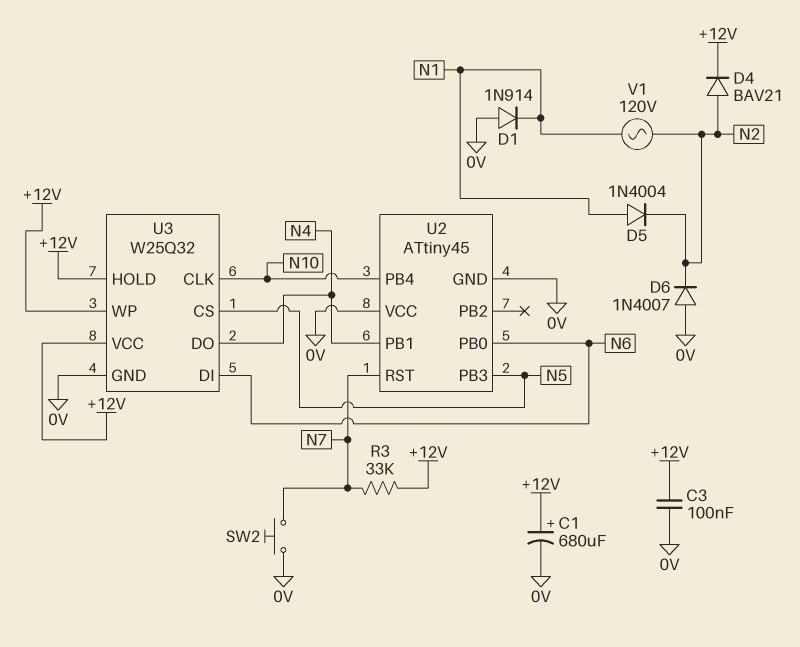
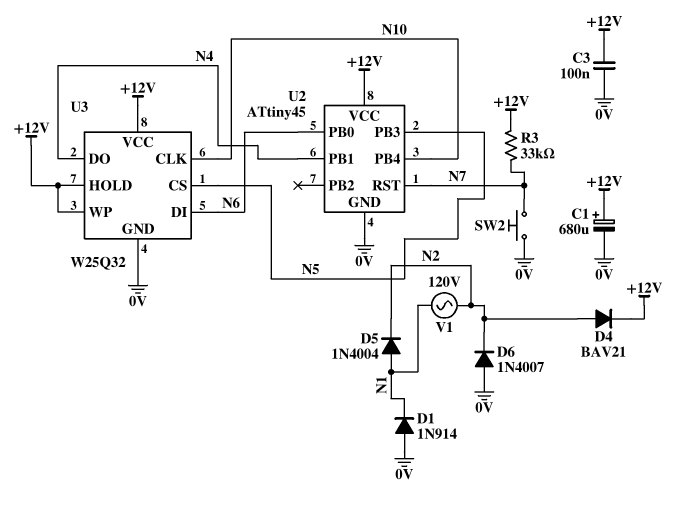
U2 pin VCC: 0V -> +12V

